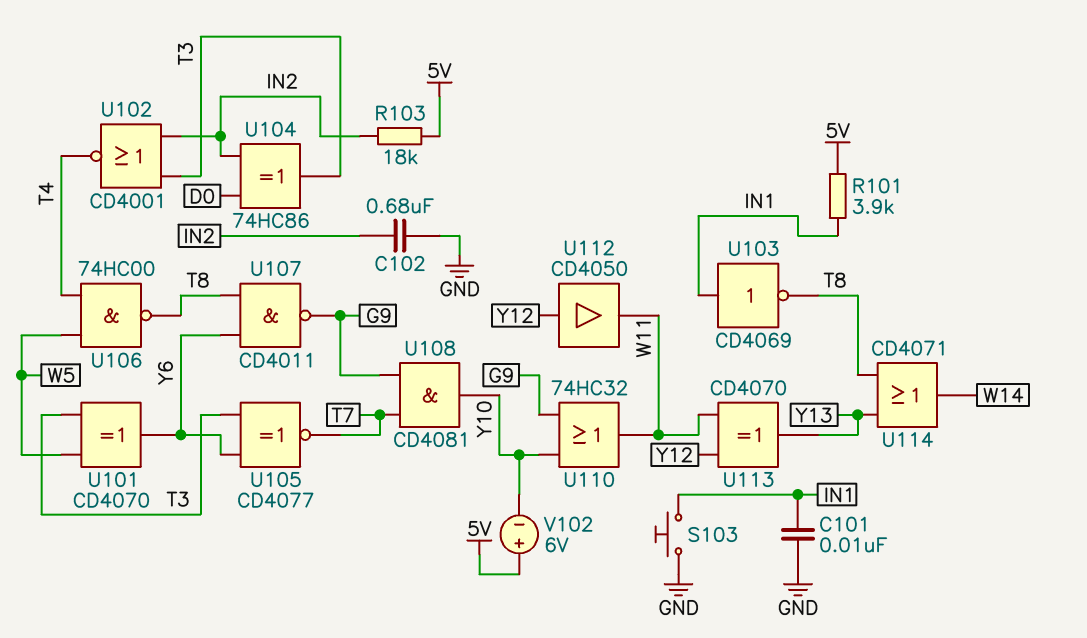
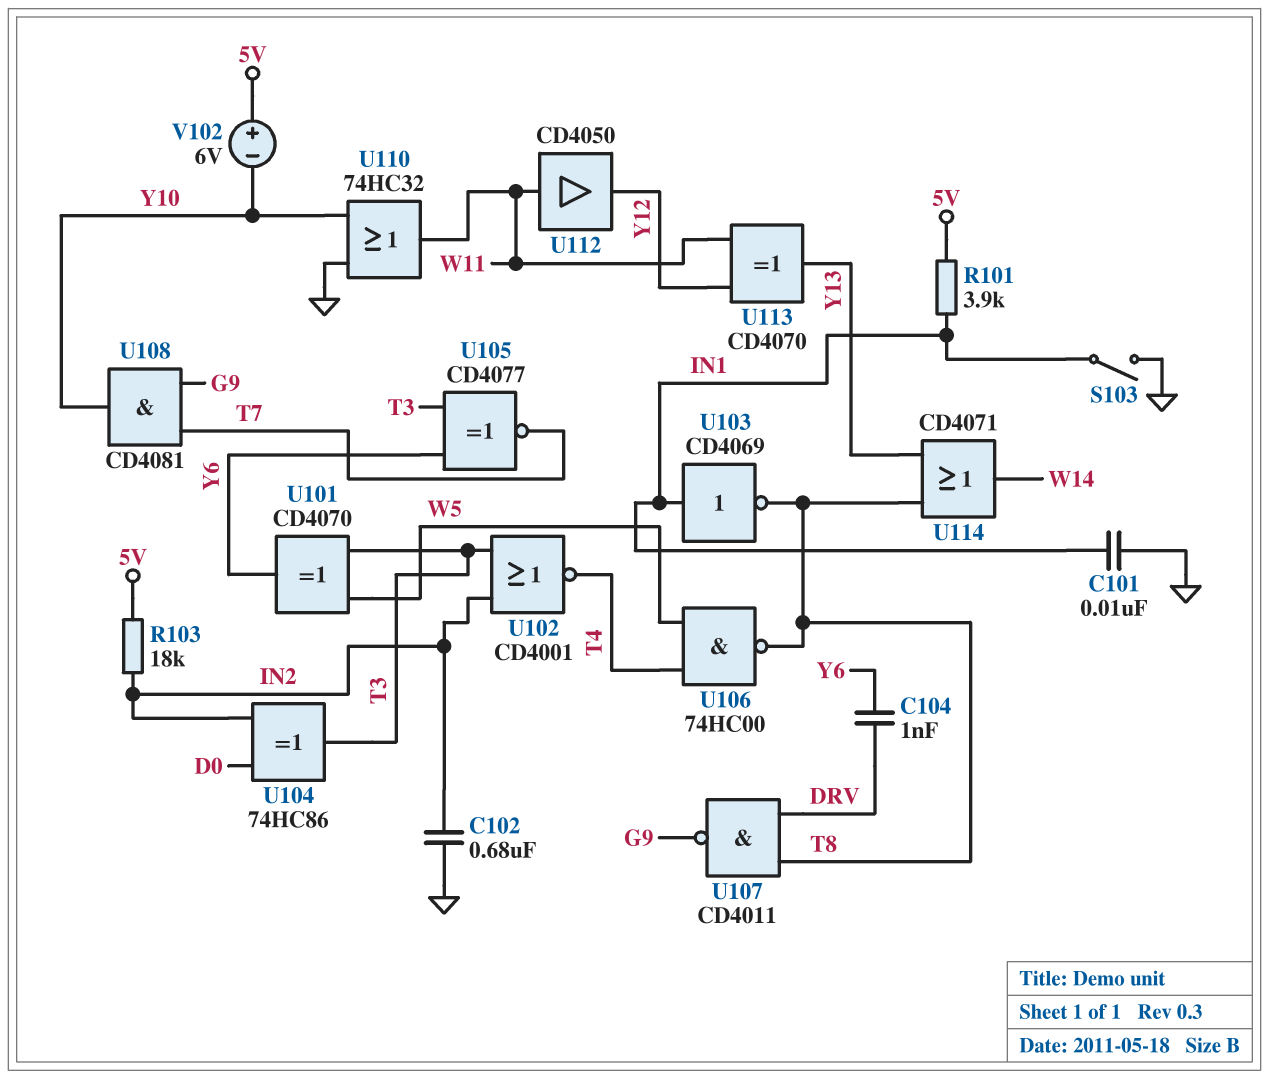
C104: none -> 1nF (DRV, Y6)
S103: button (GND, IN1) -> switch (GND, IN1)
U107: NAND CD4011 (in T8, in Y6, out G9) -> NAND CD4011 (in DRV, in T8, out G9)
U110: OR 74HC32 (in G9, in Y10, out W11) -> OR 74HC32 (in GND, in Y10, out W11)
U112: buffer CD4050 (in Y12, out W11) -> buffer CD4050 (in W11, out Y12)

